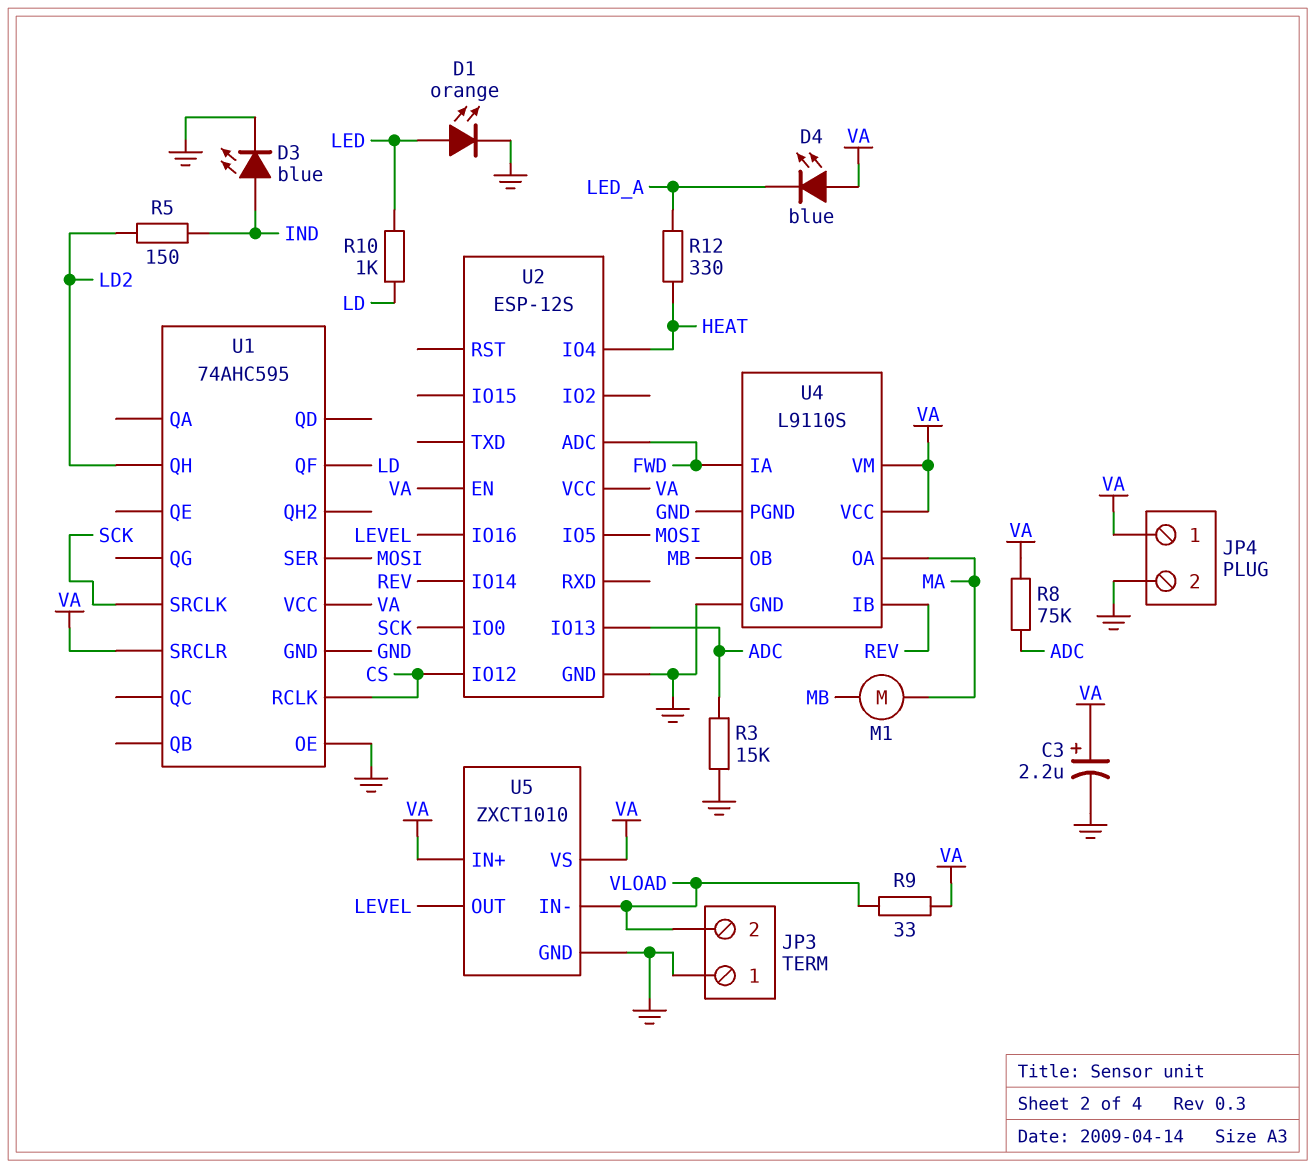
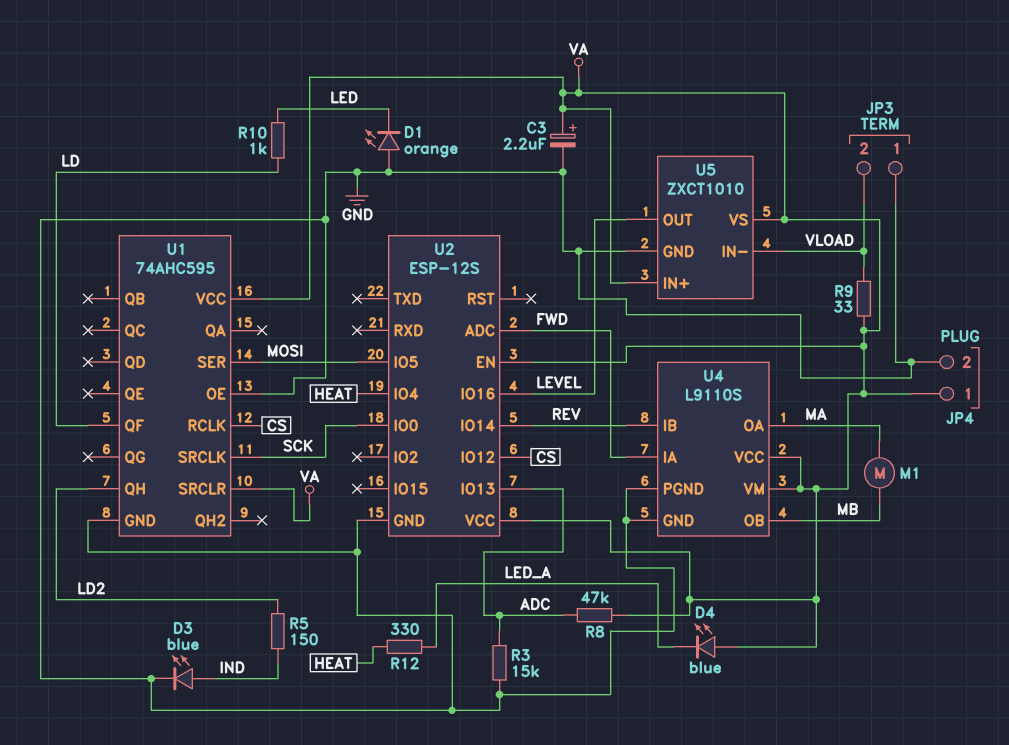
D1: LED orange (A LED, K GND) -> LED orange (A GND, K LED)
R8: 75k (ADC, VA) -> 47k (ADC, VA)

